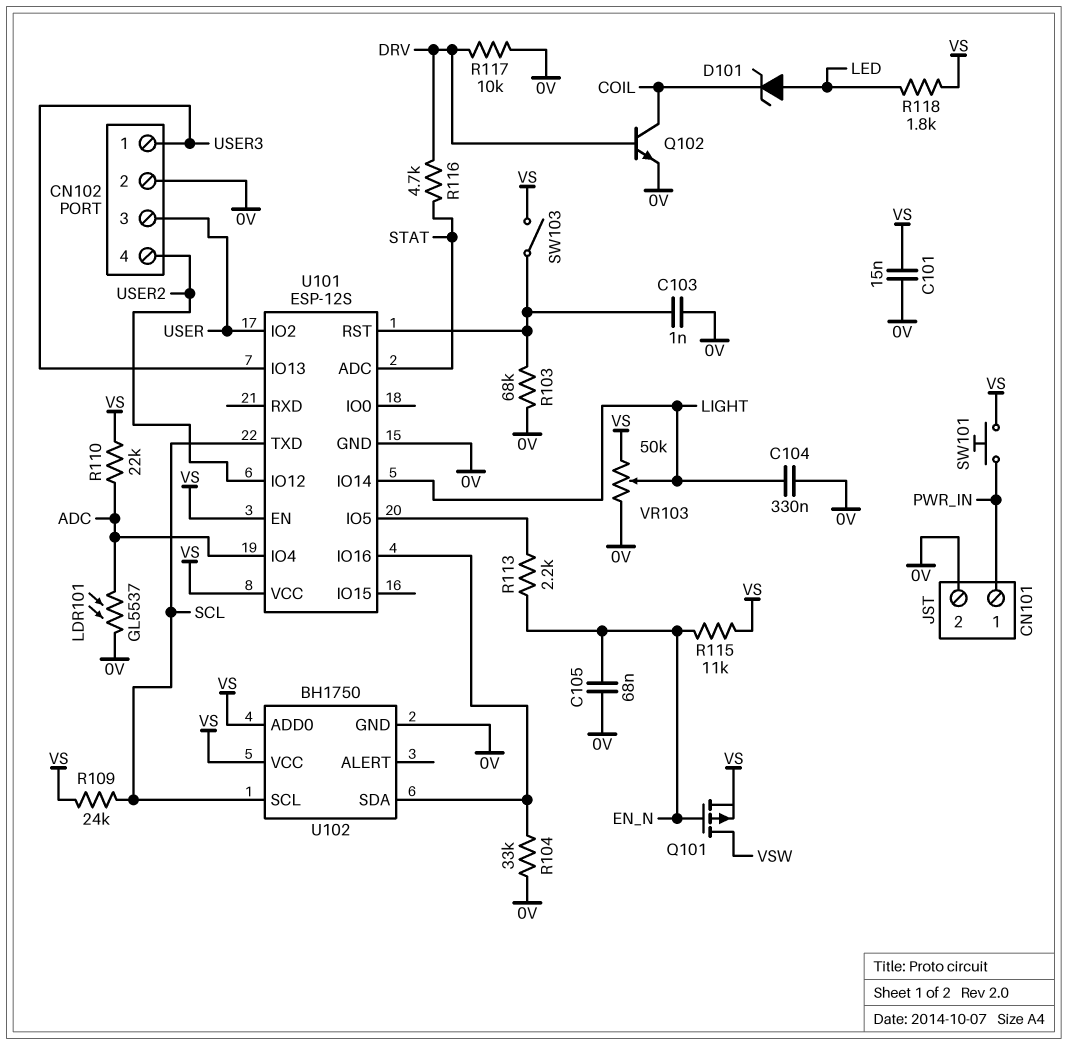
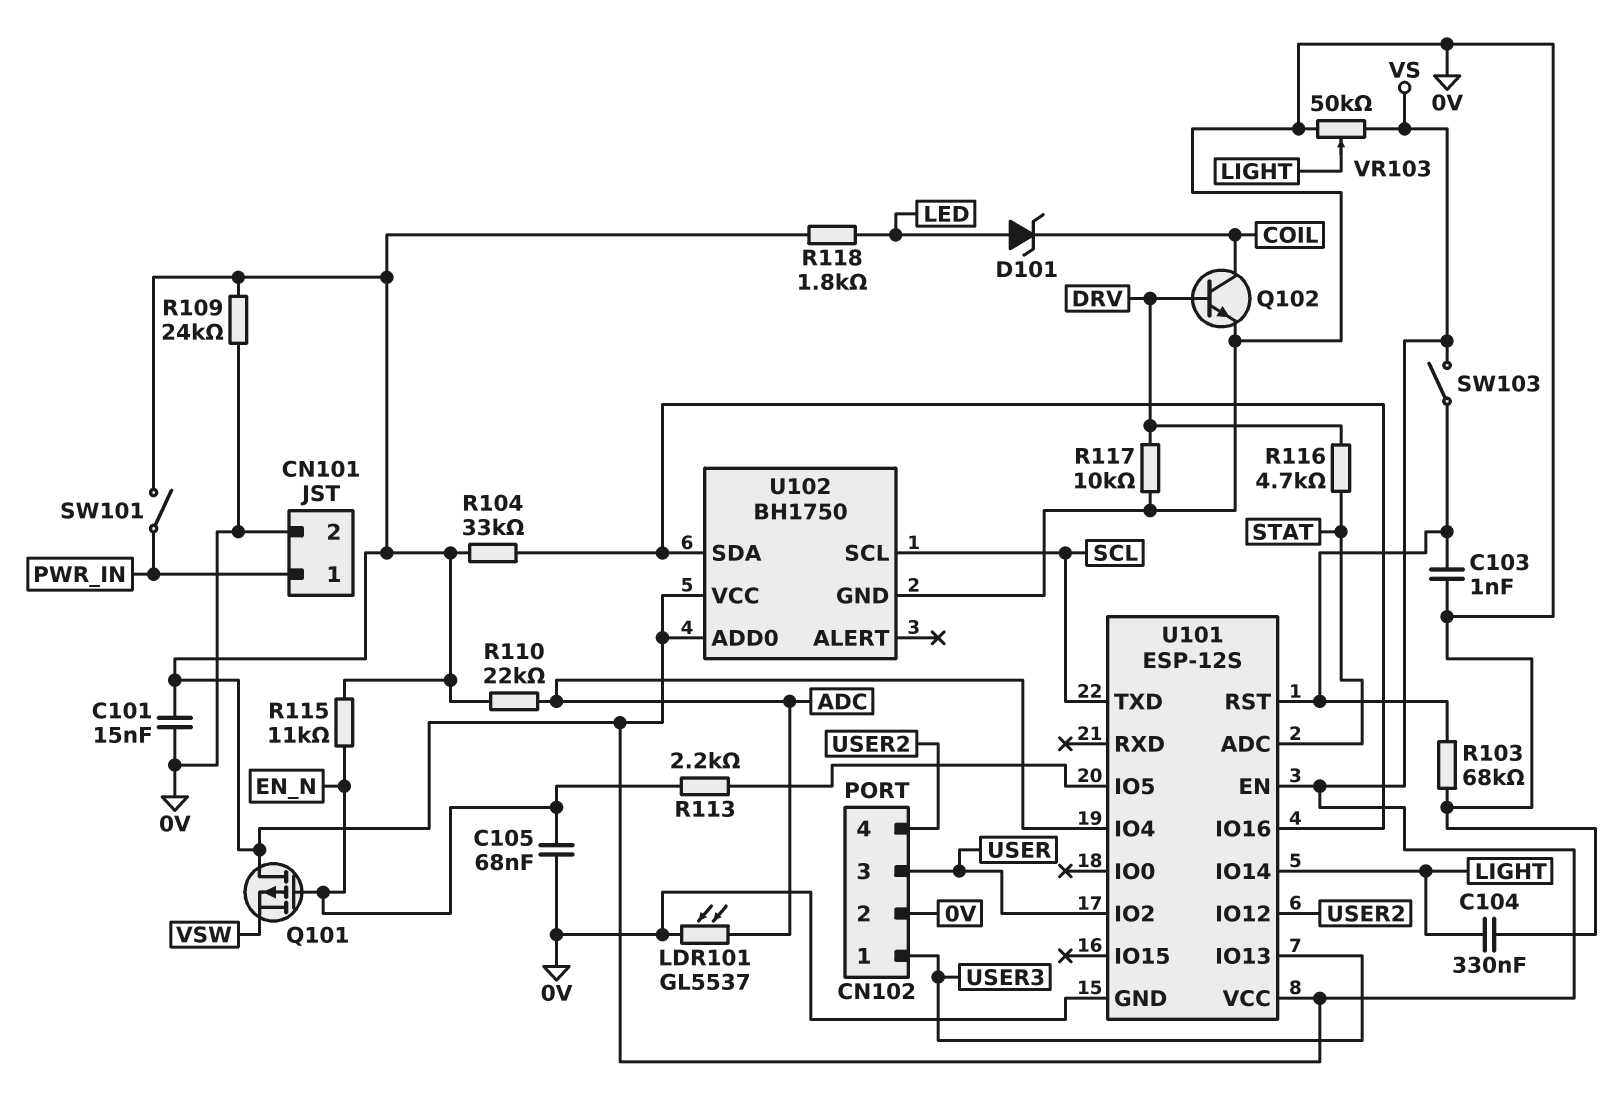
Q101: PMOS (G EN_N, D VSW, S VS) -> PMOS (G EN_N, D VS, S VSW)
R104: 33k (0V, U101/IO16) -> 33k (U101/IO16, VS)
R109: 24k (SCL, VS) -> 24k (0V, VS)
SW101: button (PWR_IN, VS) -> switch (PWR_IN, VS)

